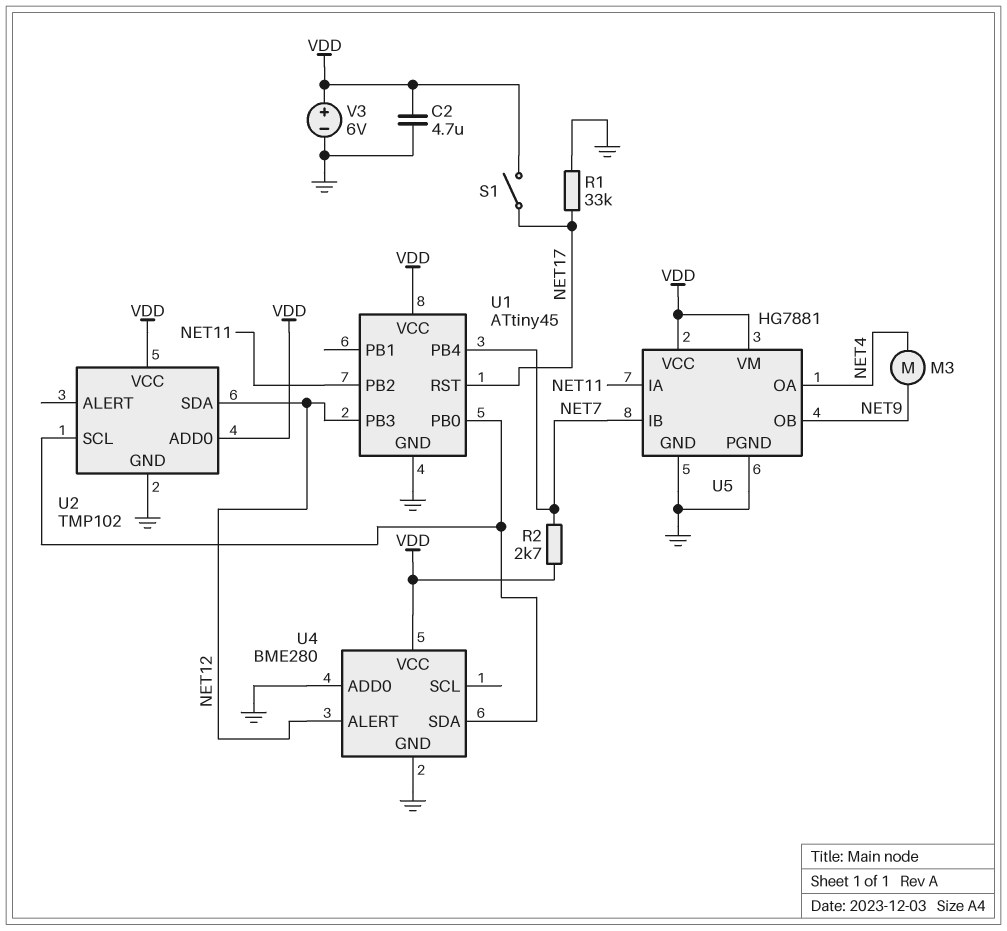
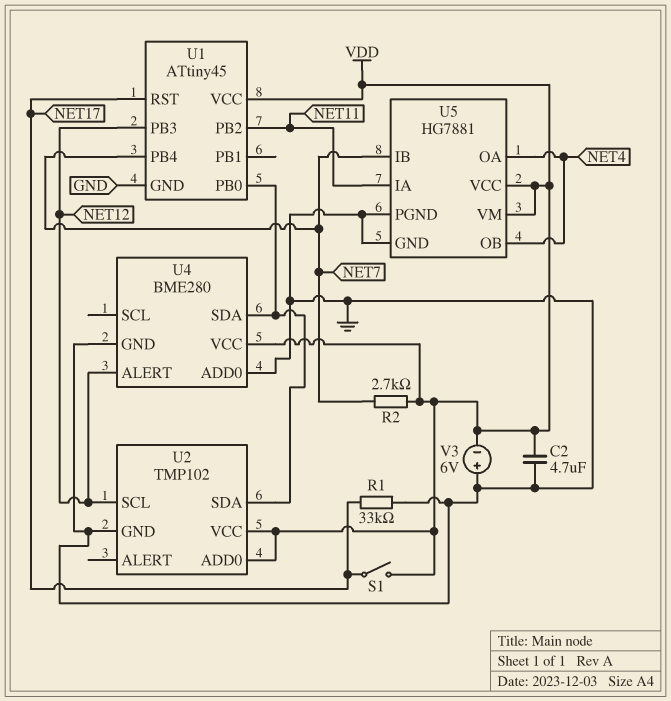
M3: motor (NET4, NET9) -> none
U2 pin SCL: U1/PB0 -> NET12
U2 pin SDA: NET12 -> U1/PB0
U5 pin OB: NET9 -> NET4
V3: 6V (plus VDD, minus GND) -> 6V (plus GND, minus VDD)

